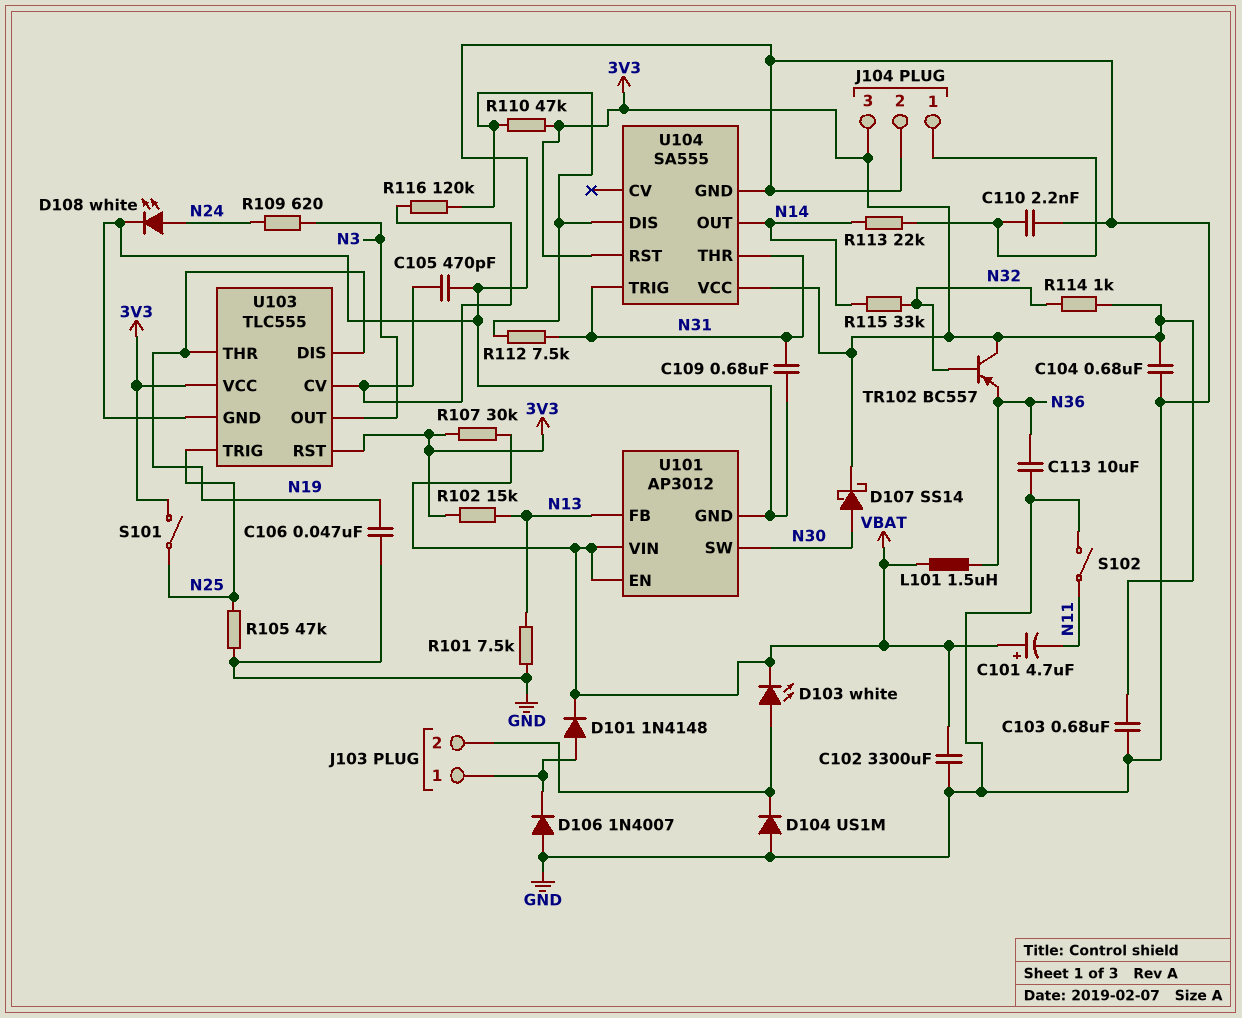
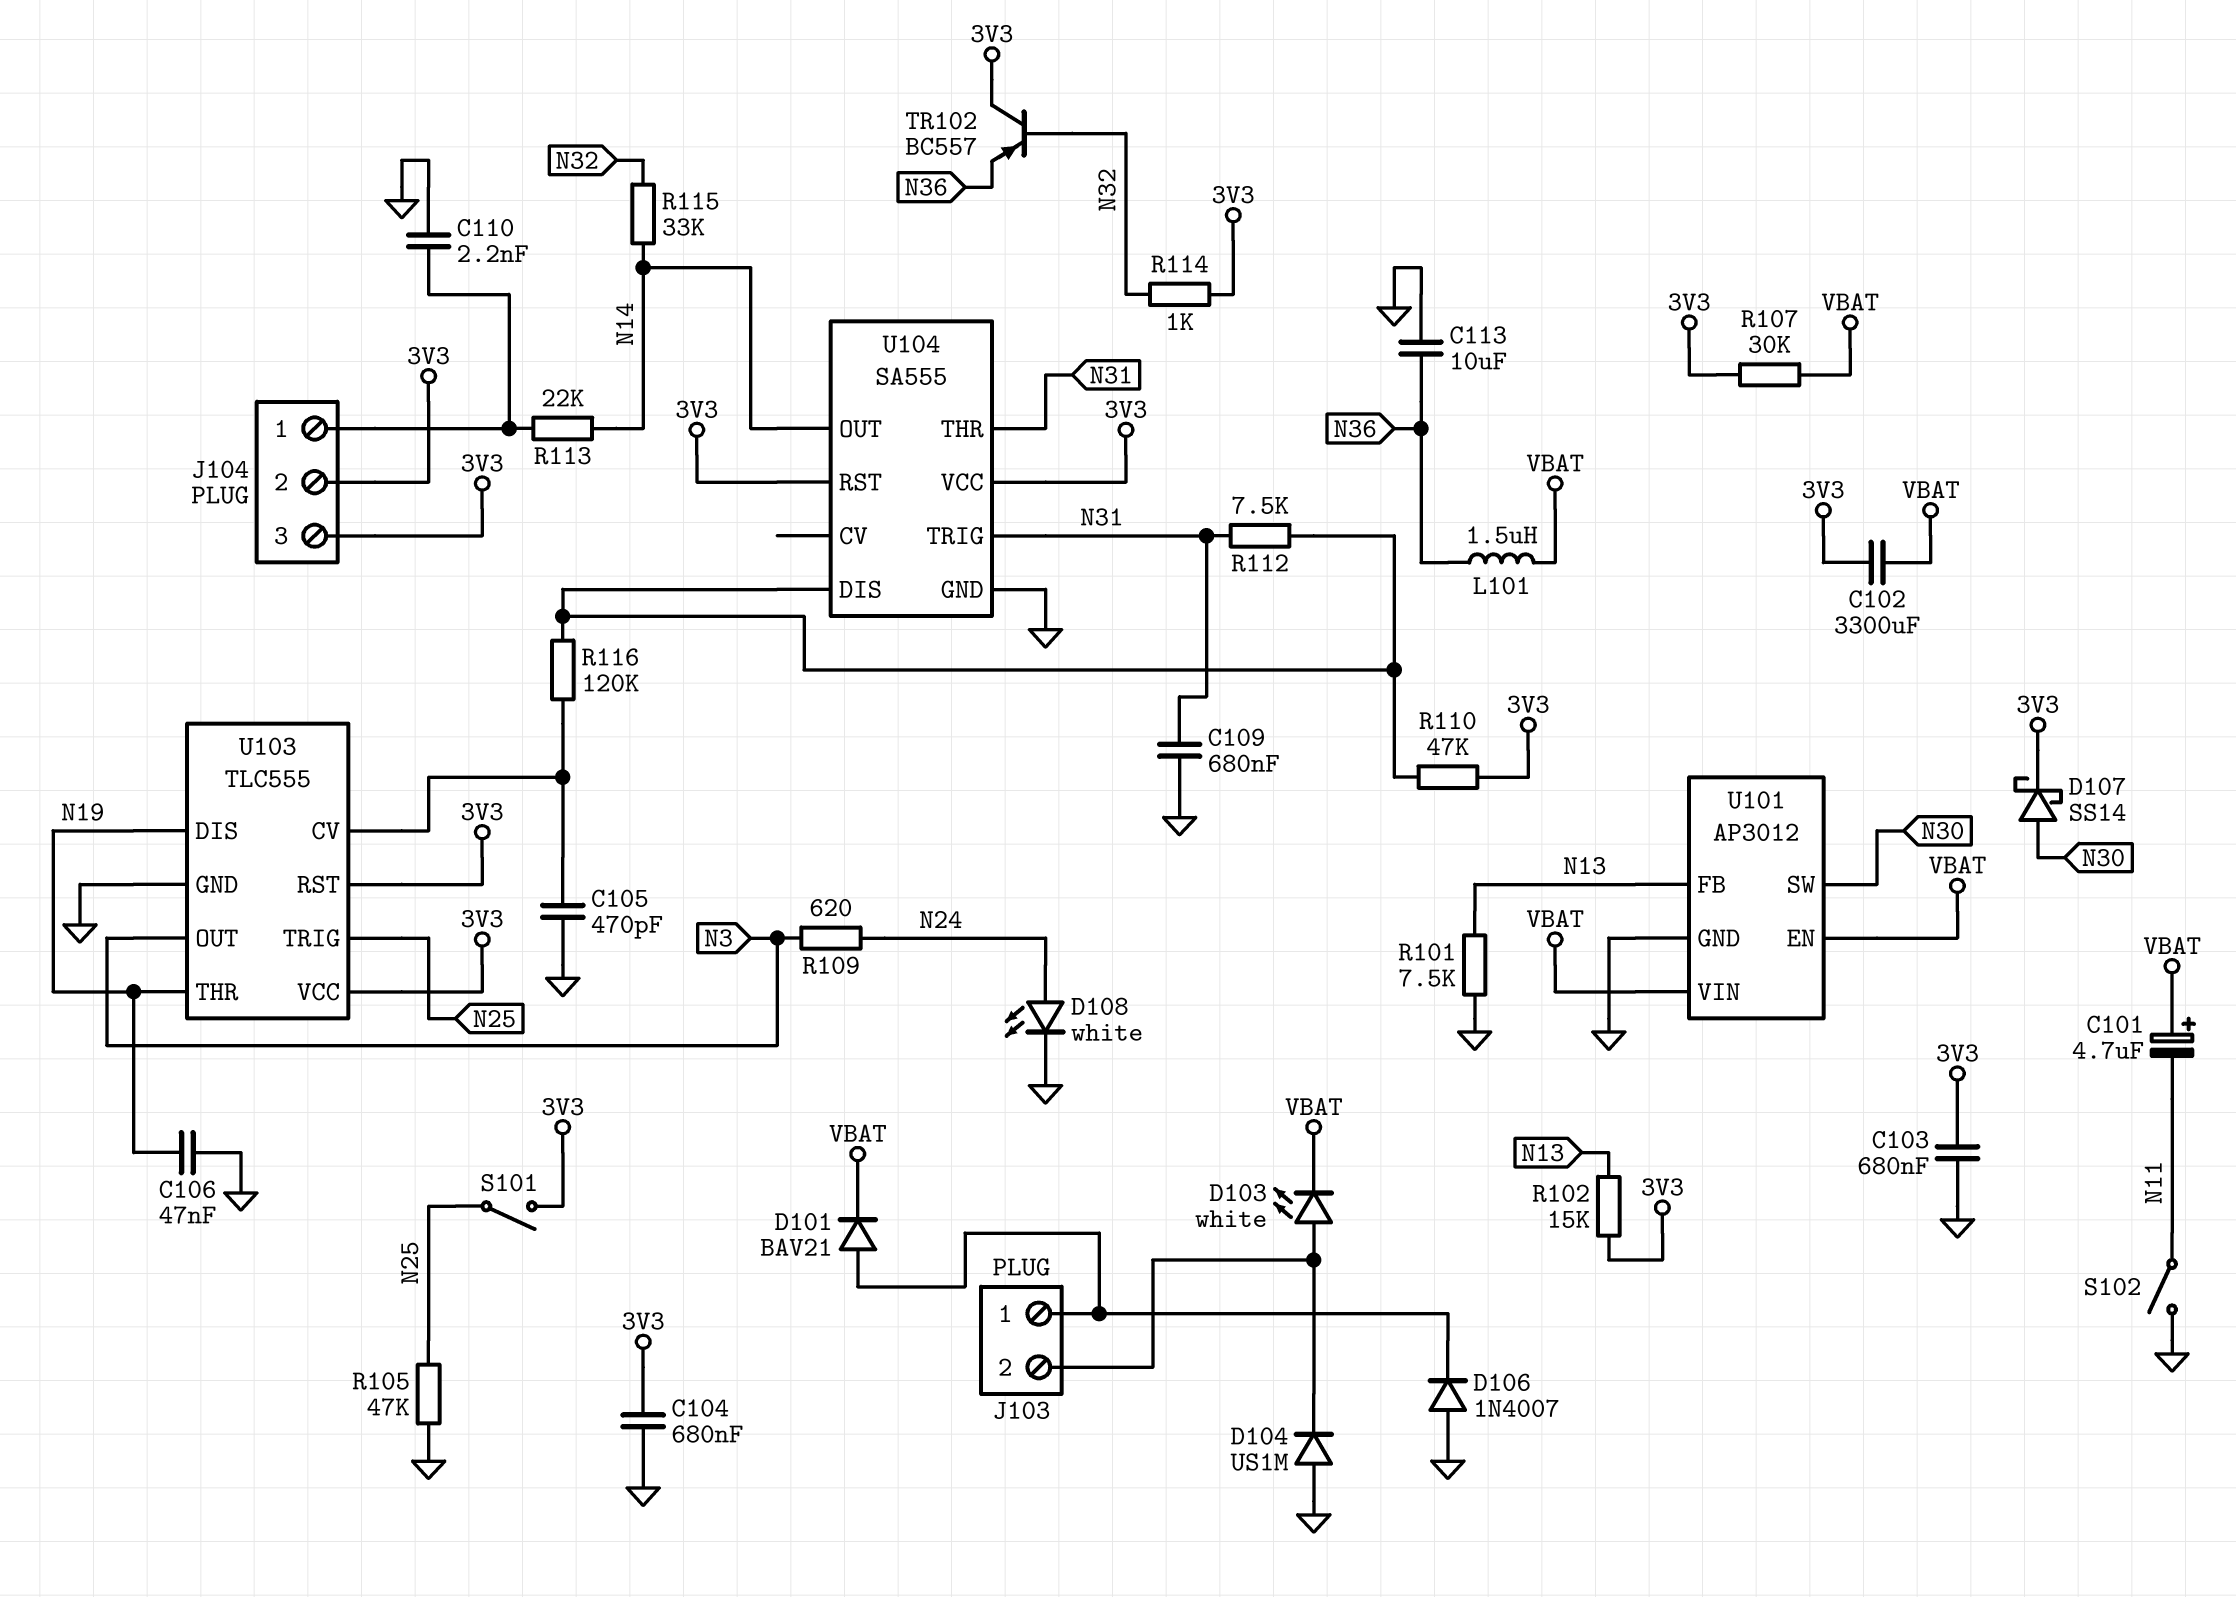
C102: 3300uF (GND, VBAT) -> 3300uF (3V3, VBAT)
D101: diode 1N4148 (A J103/1, K VBAT) -> diode BAV21 (A J103/1, K VBAT)
J104 pin 2: GND -> 3V3

